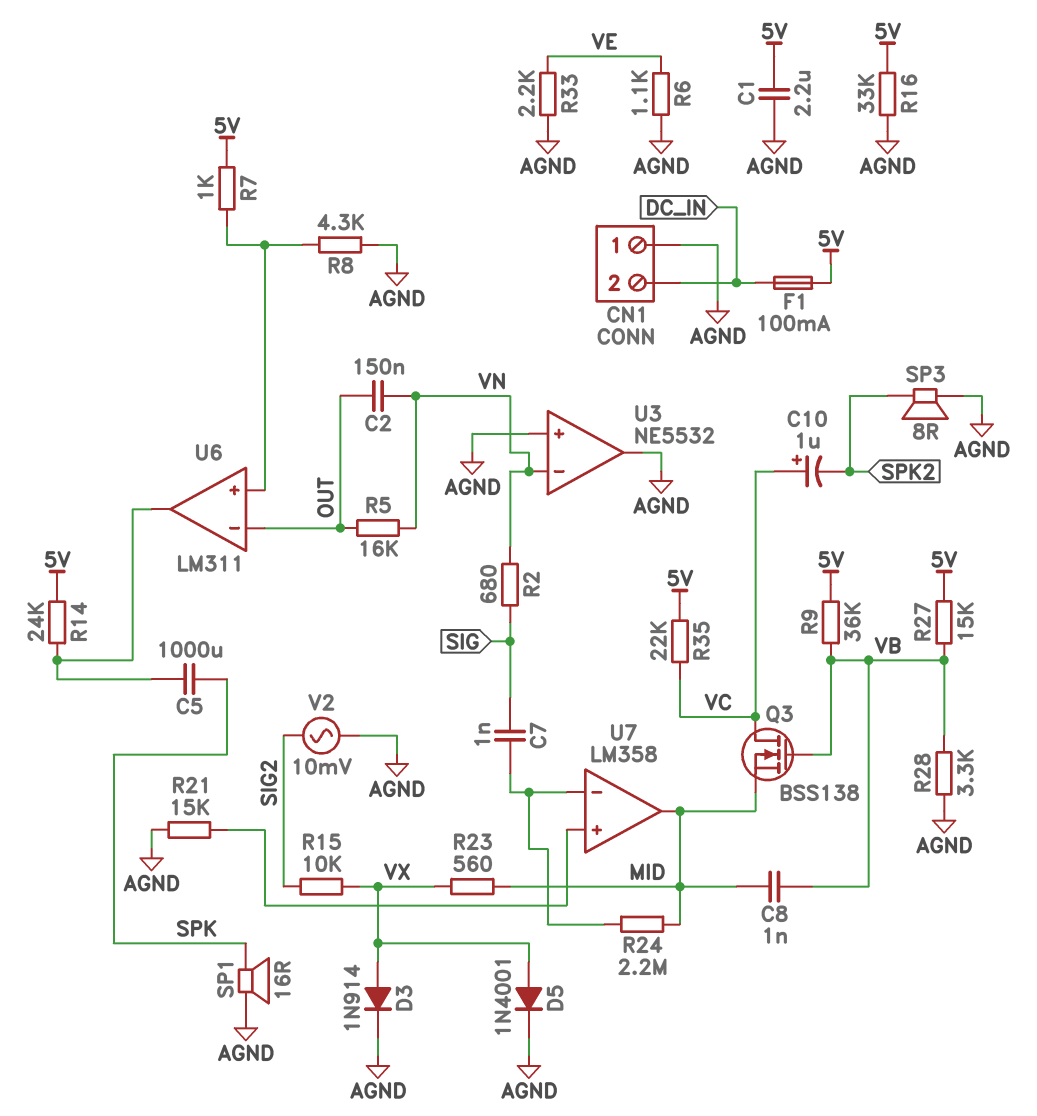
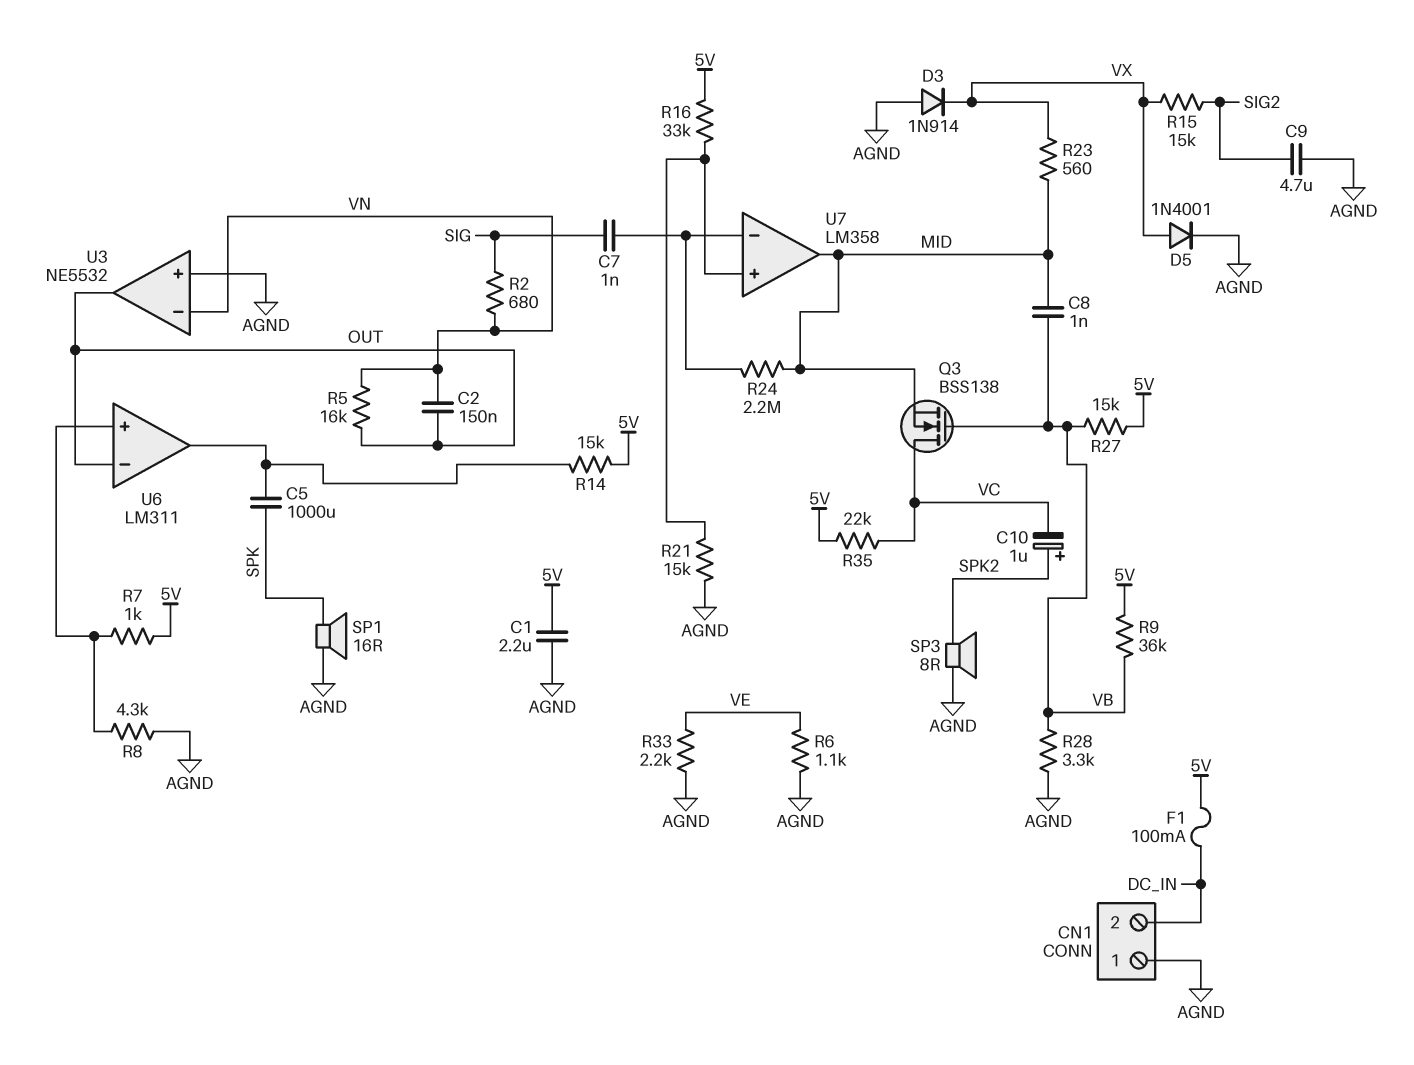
C9: none -> 4.7uF (AGND, SIG2)
C10: 1uF (plus VC, minus SPK2) -> 1uF (plus SPK2, minus VC)
D3: diode 1N914 (A VX, K AGND) -> diode 1N914 (A AGND, K VX)
R14: 24k (5V, U6/out) -> 15k (5V, U6/out)
R15: 10k (SIG2, VX) -> 15k (SIG2, VX)
R16: 33k (5V, AGND) -> 33k (5V, U7/in+)
U3 pin out: AGND -> OUT
V2: AC 10mV (AGND, SIG2) -> none

